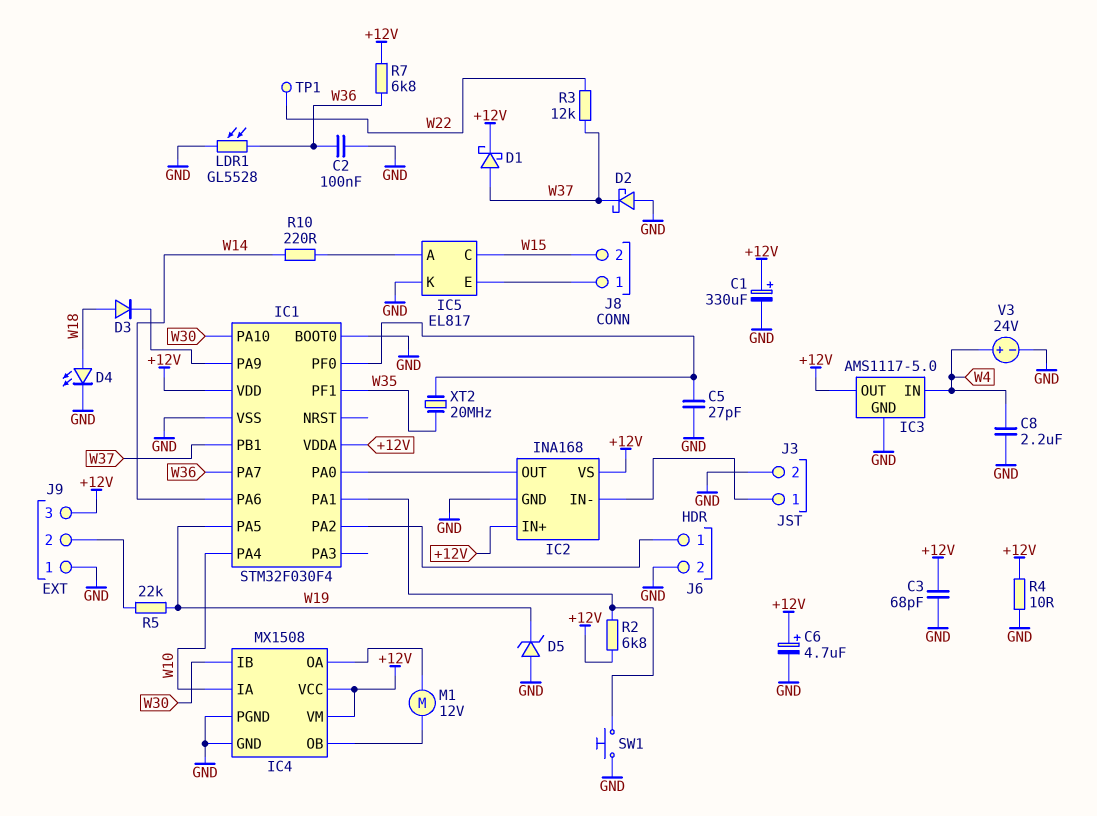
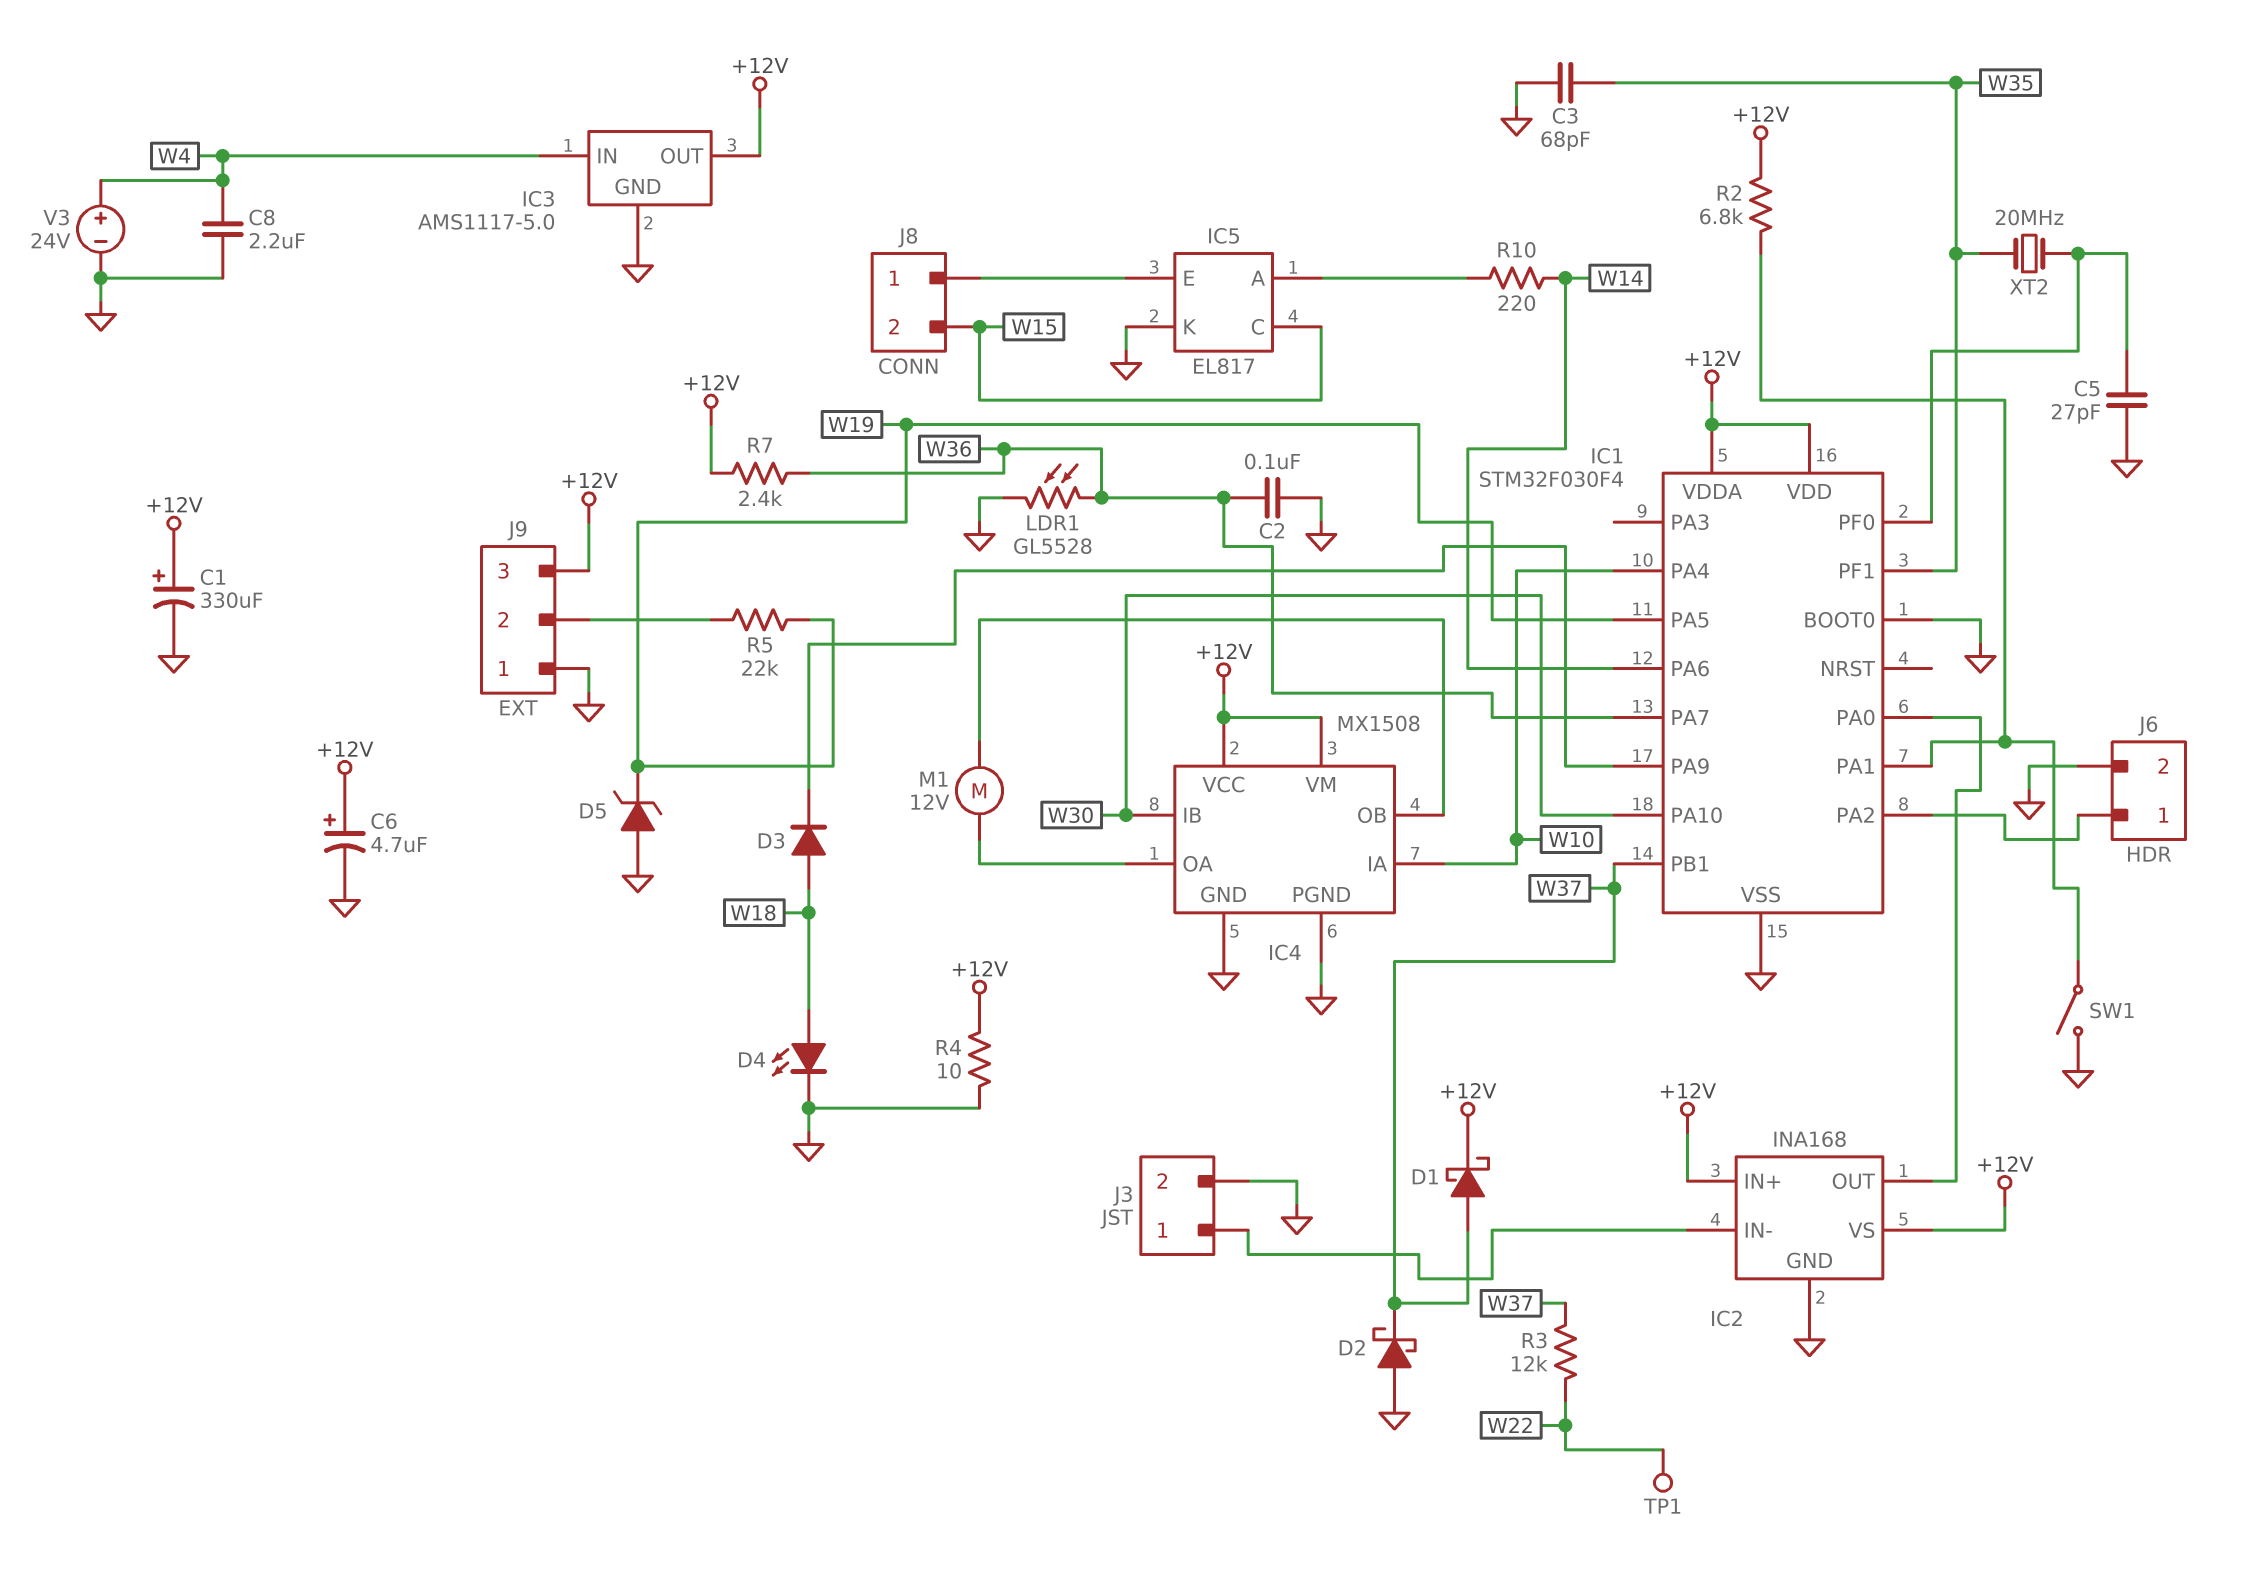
C3: 68pF (+12V, GND) -> 68pF (GND, W35)
R7: 6.8k (+12V, W36) -> 2.4k (+12V, W36)
SW1: button (GND, IC1/PA1) -> switch (GND, IC1/PA1)

